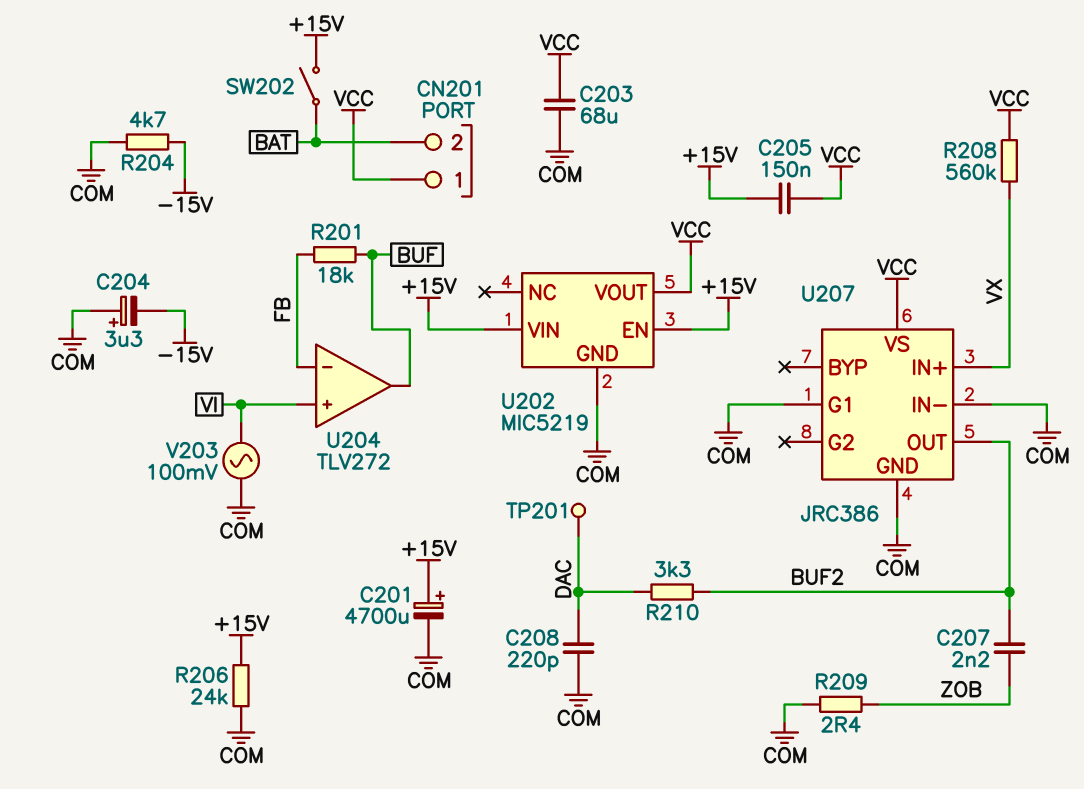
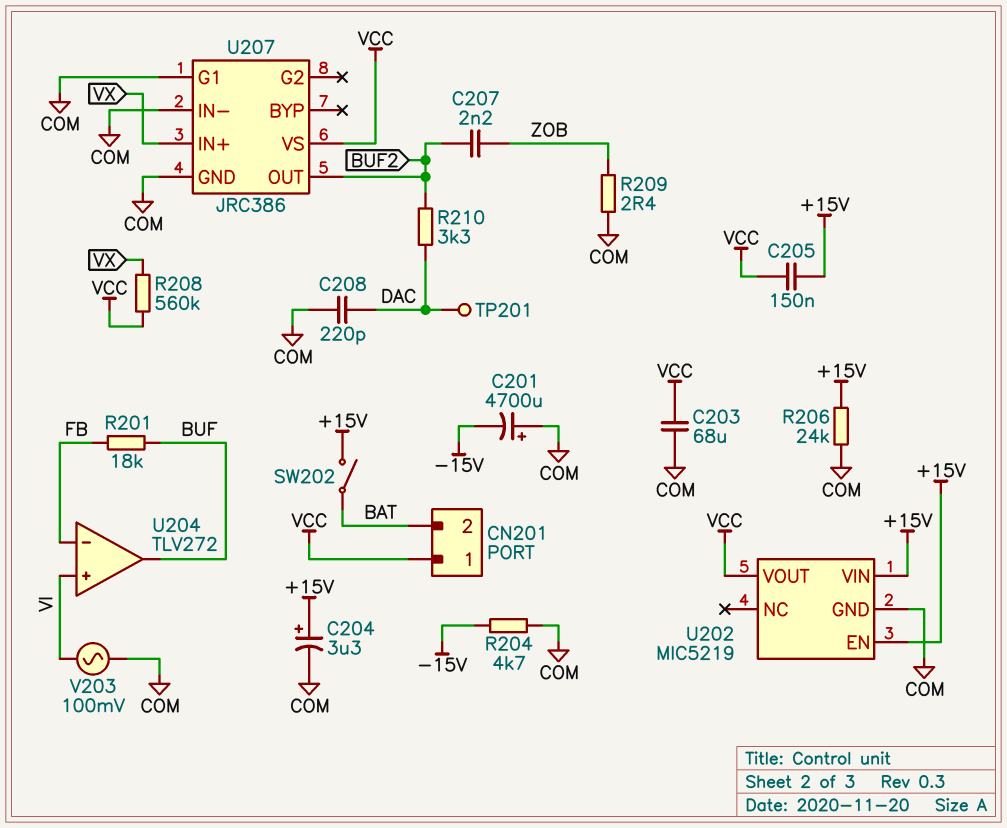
C201: 4700uF (plus +15V, minus COM) -> 4700uF (plus COM, minus -15V)
C204: 3.3uF (plus COM, minus -15V) -> 3.3uF (plus +15V, minus COM)

